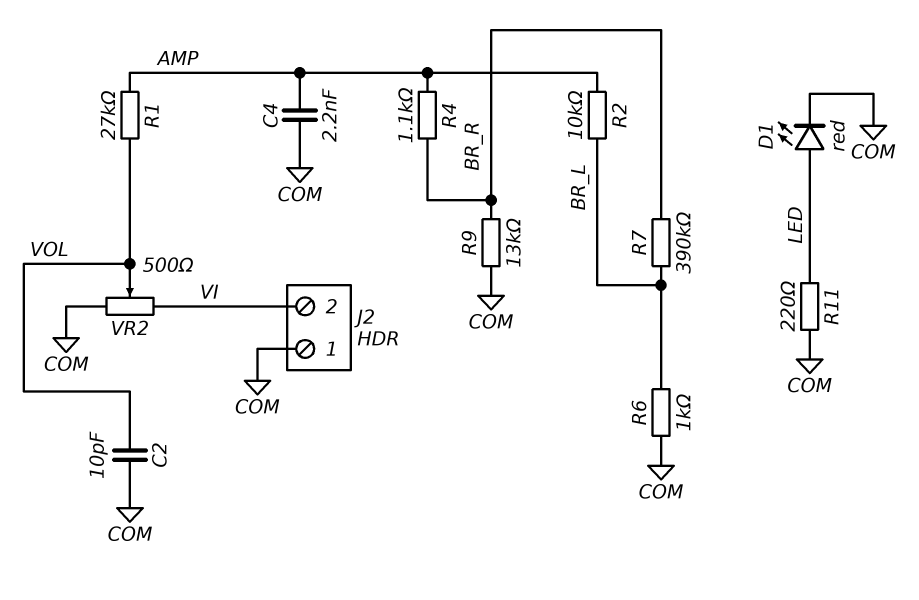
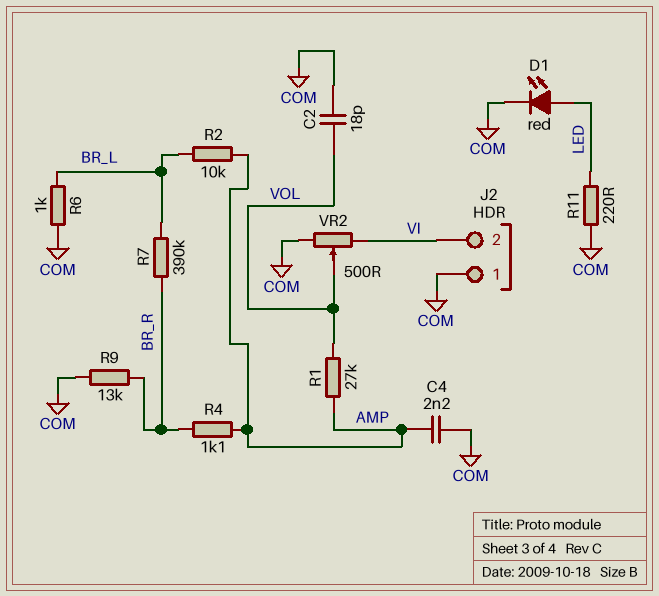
C2: 10pF (COM, VOL) -> 18pF (COM, VOL)

